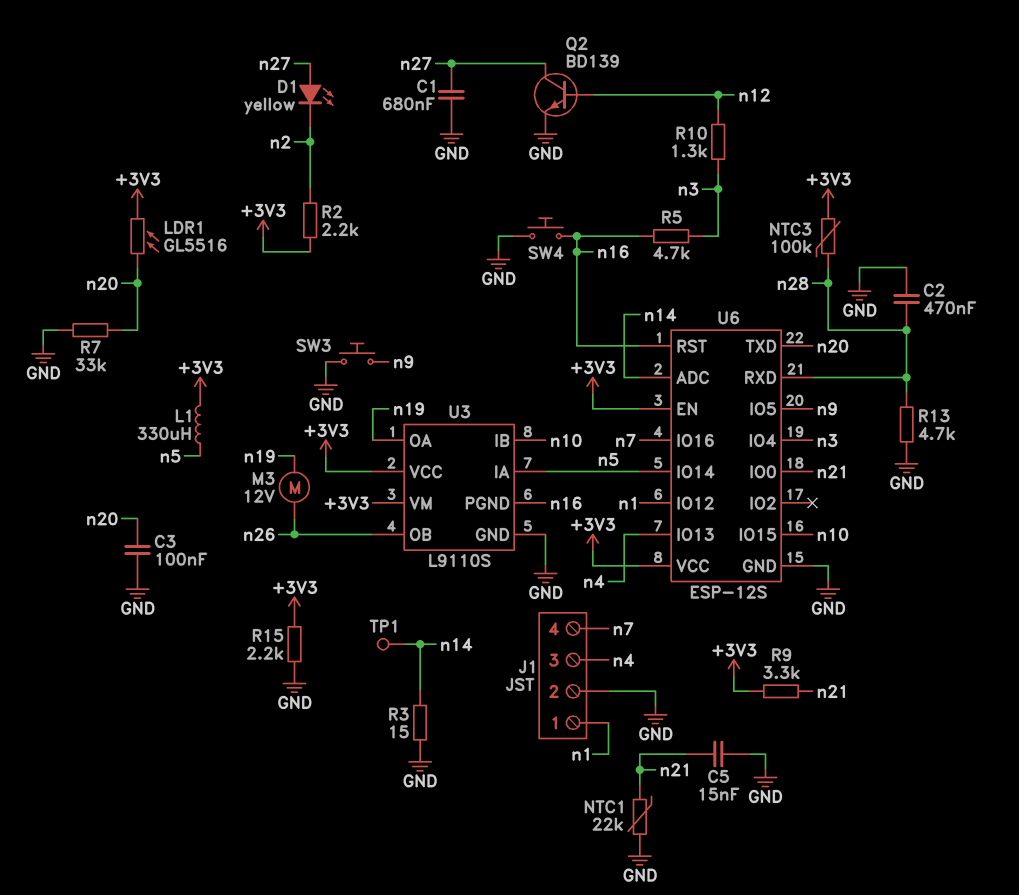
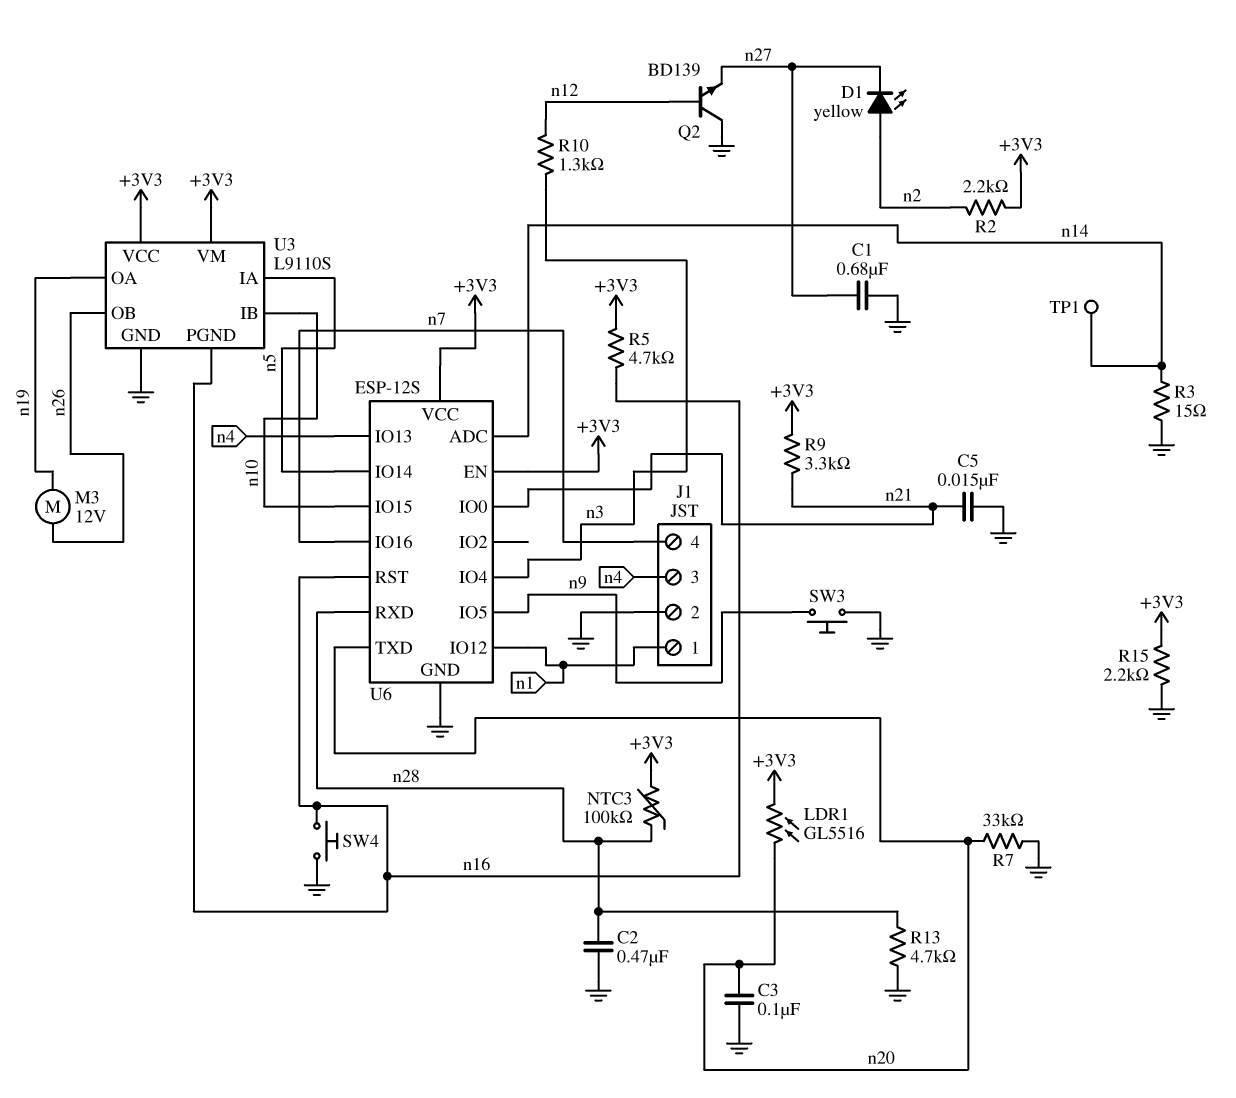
D1: LED yellow (A n27, K n2) -> LED yellow (A n2, K n27)
L1: 330uH (+3V3, n5) -> none
NTC1: 22k (GND, n21) -> none
Q2: NPN BD139 (B n12, C n27, E GND) -> NPN BD139 (B n12, C GND, E n27)
R5: 4.7k (n3, n16) -> 4.7k (+3V3, n16)

